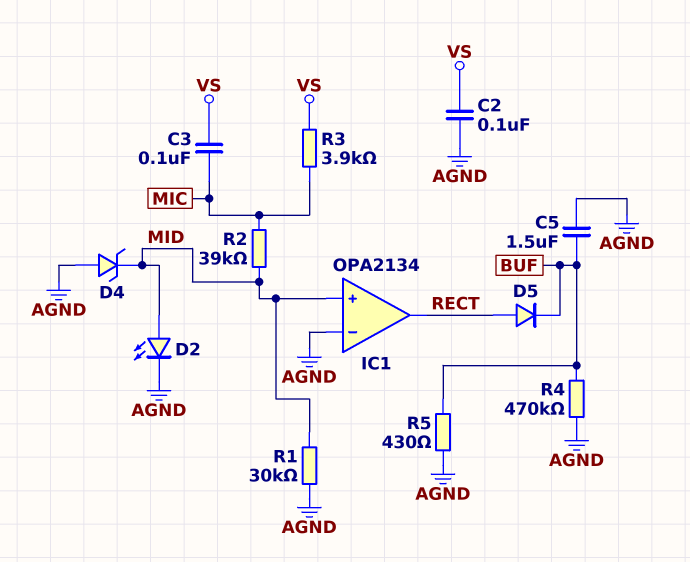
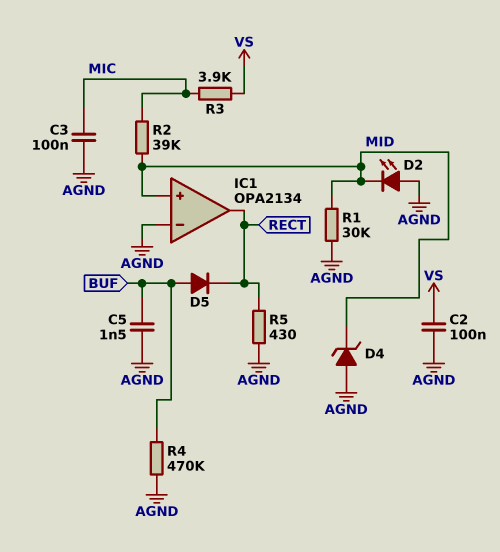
C3: 100nF (MIC, VS) -> 100nF (AGND, MIC)
C5: 1.5uF (AGND, BUF) -> 1.5nF (AGND, BUF)
D2: LED (A MID, K AGND) -> LED (A AGND, K MID)
D5: diode (A RECT, K BUF) -> diode (A BUF, K RECT)
R5: 430 (AGND, BUF) -> 430 (AGND, RECT)

